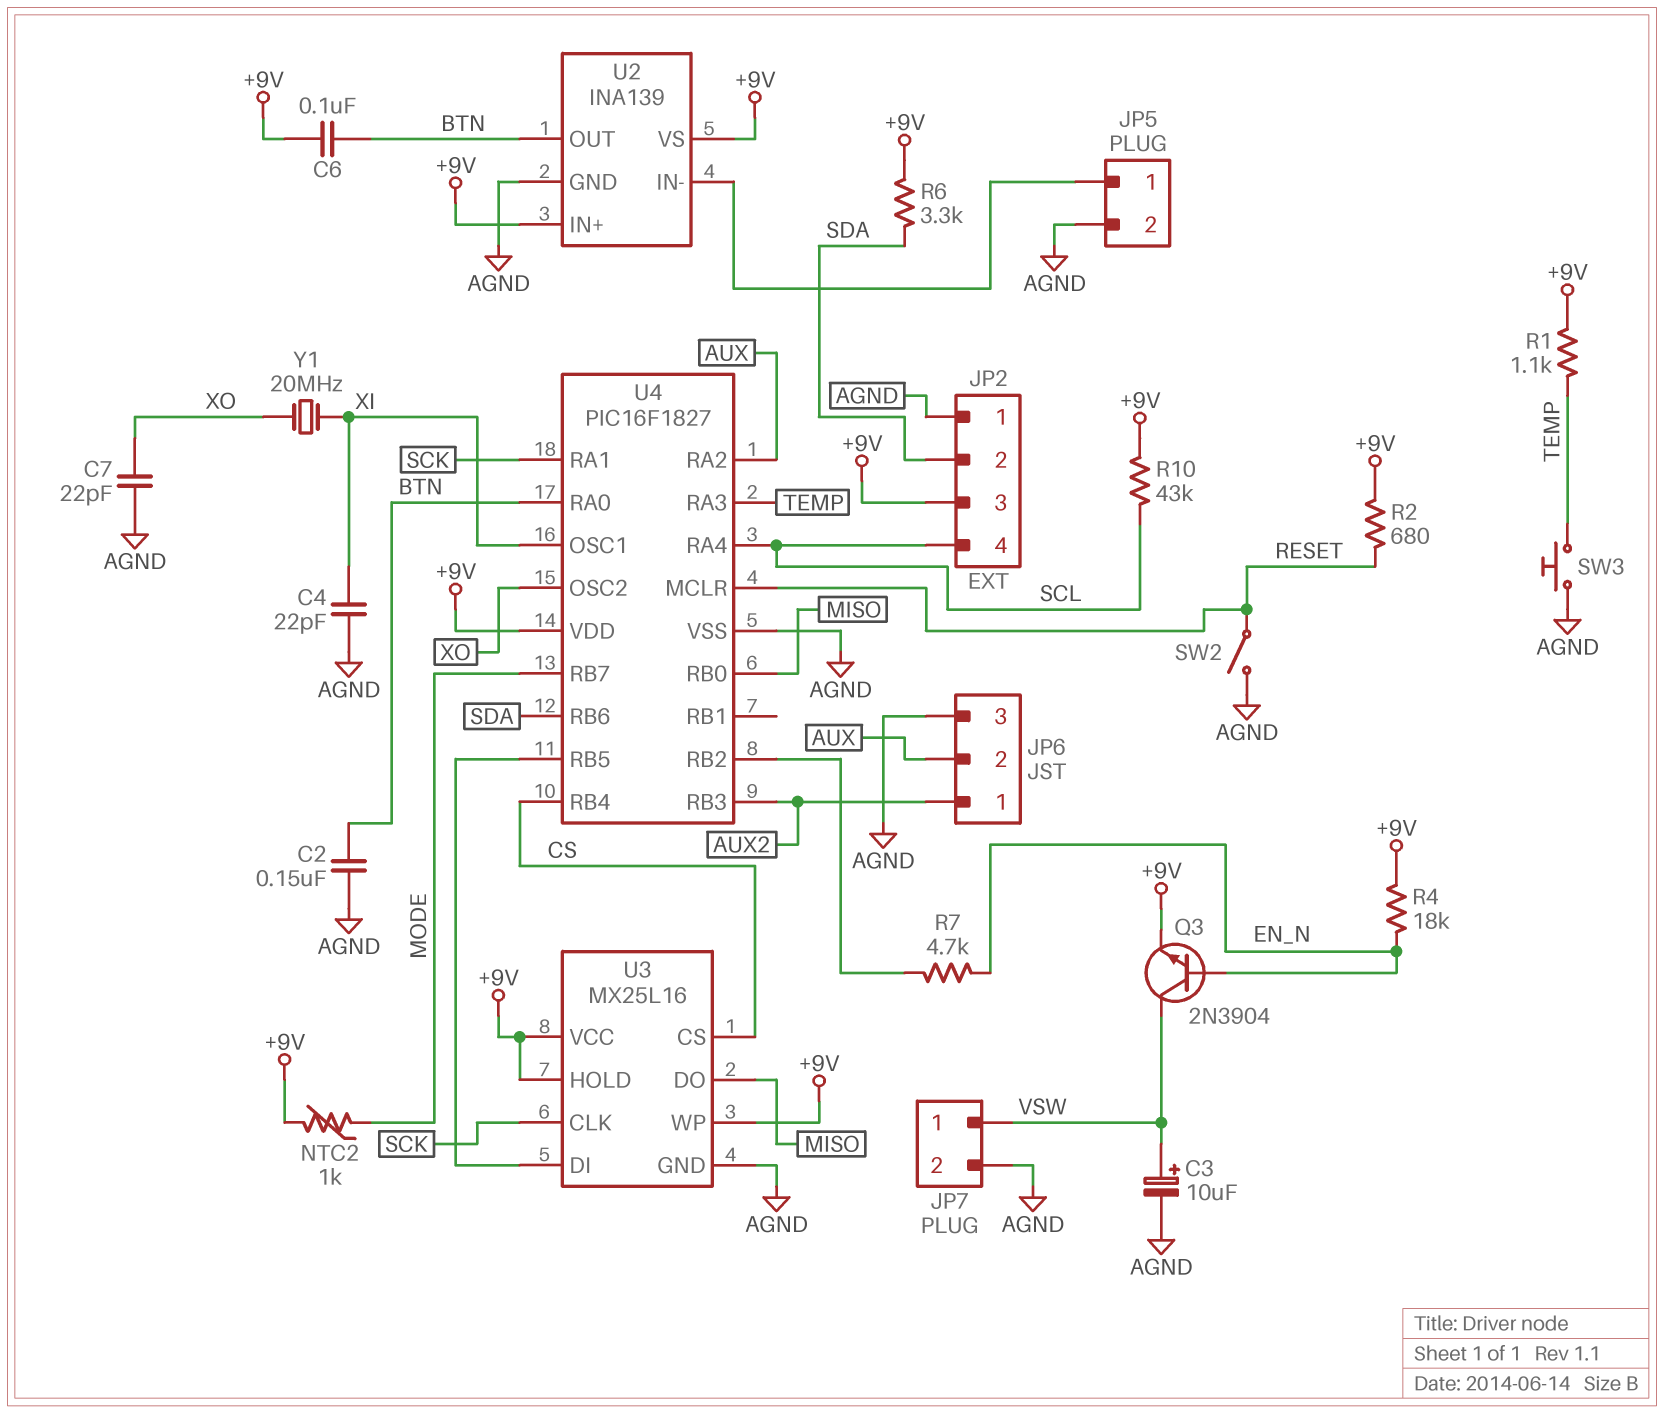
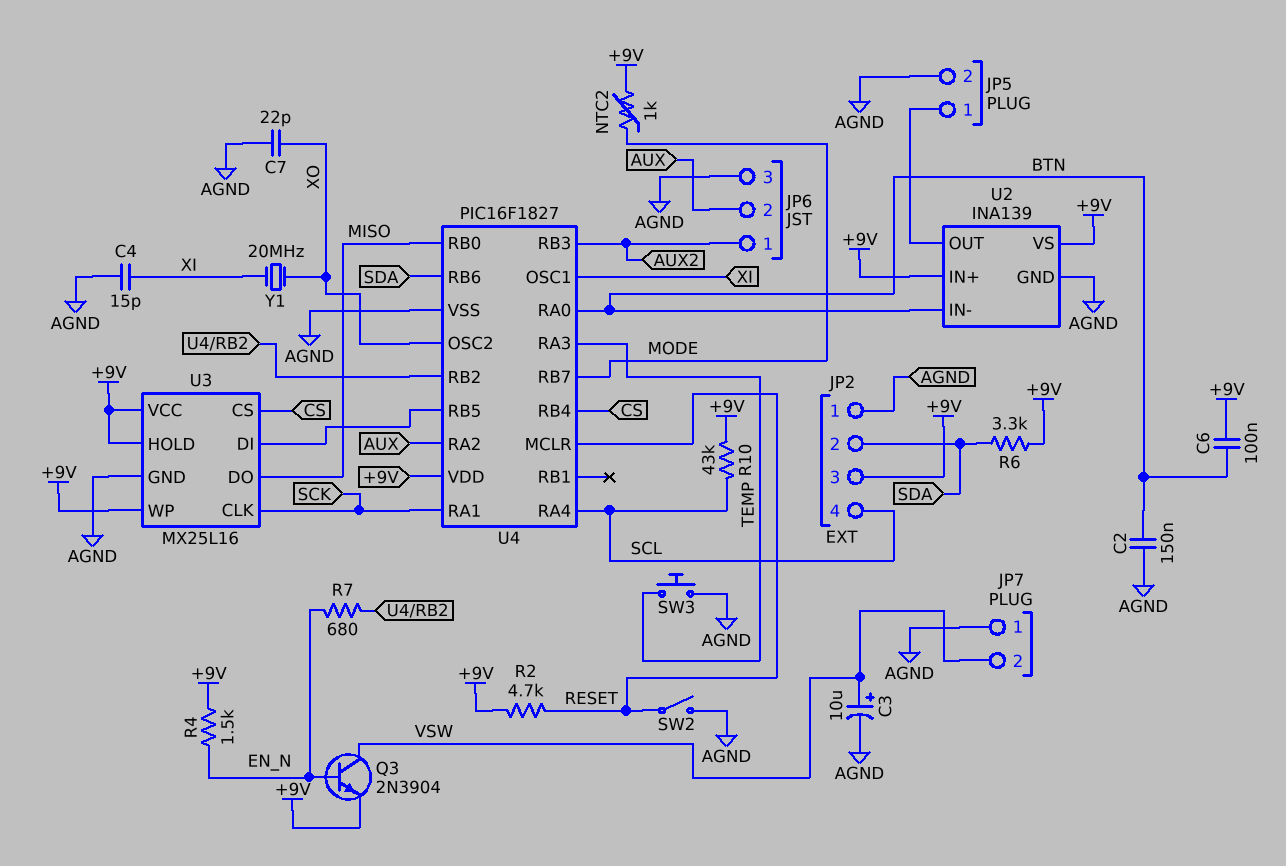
C4: 22pF (AGND, XI) -> 15pF (AGND, XI)
JP7 pin 1: VSW -> AGND
JP7 pin 2: AGND -> VSW
R1: 1.1k (+9V, TEMP) -> none
R2: 680 (+9V, RESET) -> 4.7k (+9V, RESET)
R4: 18k (+9V, EN_N) -> 1.5k (+9V, EN_N)
R7: 4.7k (EN_N, U4/RB2) -> 680 (EN_N, U4/RB2)
U2 pin IN-: JP5/1 -> BTN
U2 pin OUT: BTN -> JP5/1

